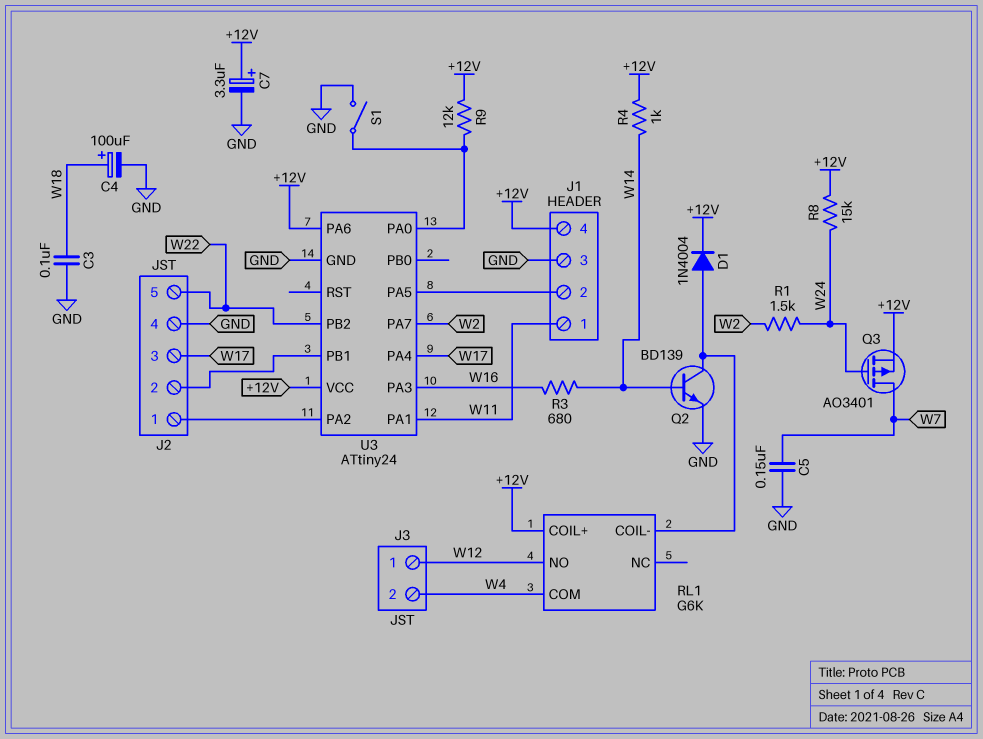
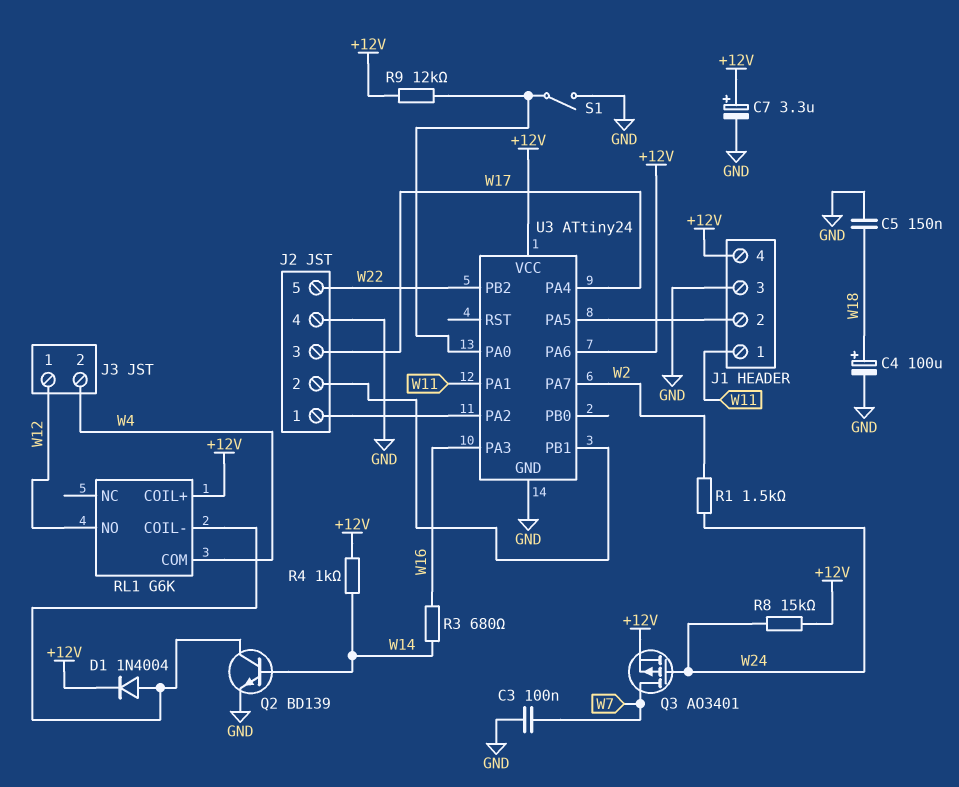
C3: 100nF (GND, W18) -> 100nF (GND, W7)
C5: 150nF (GND, W7) -> 150nF (GND, W18)

